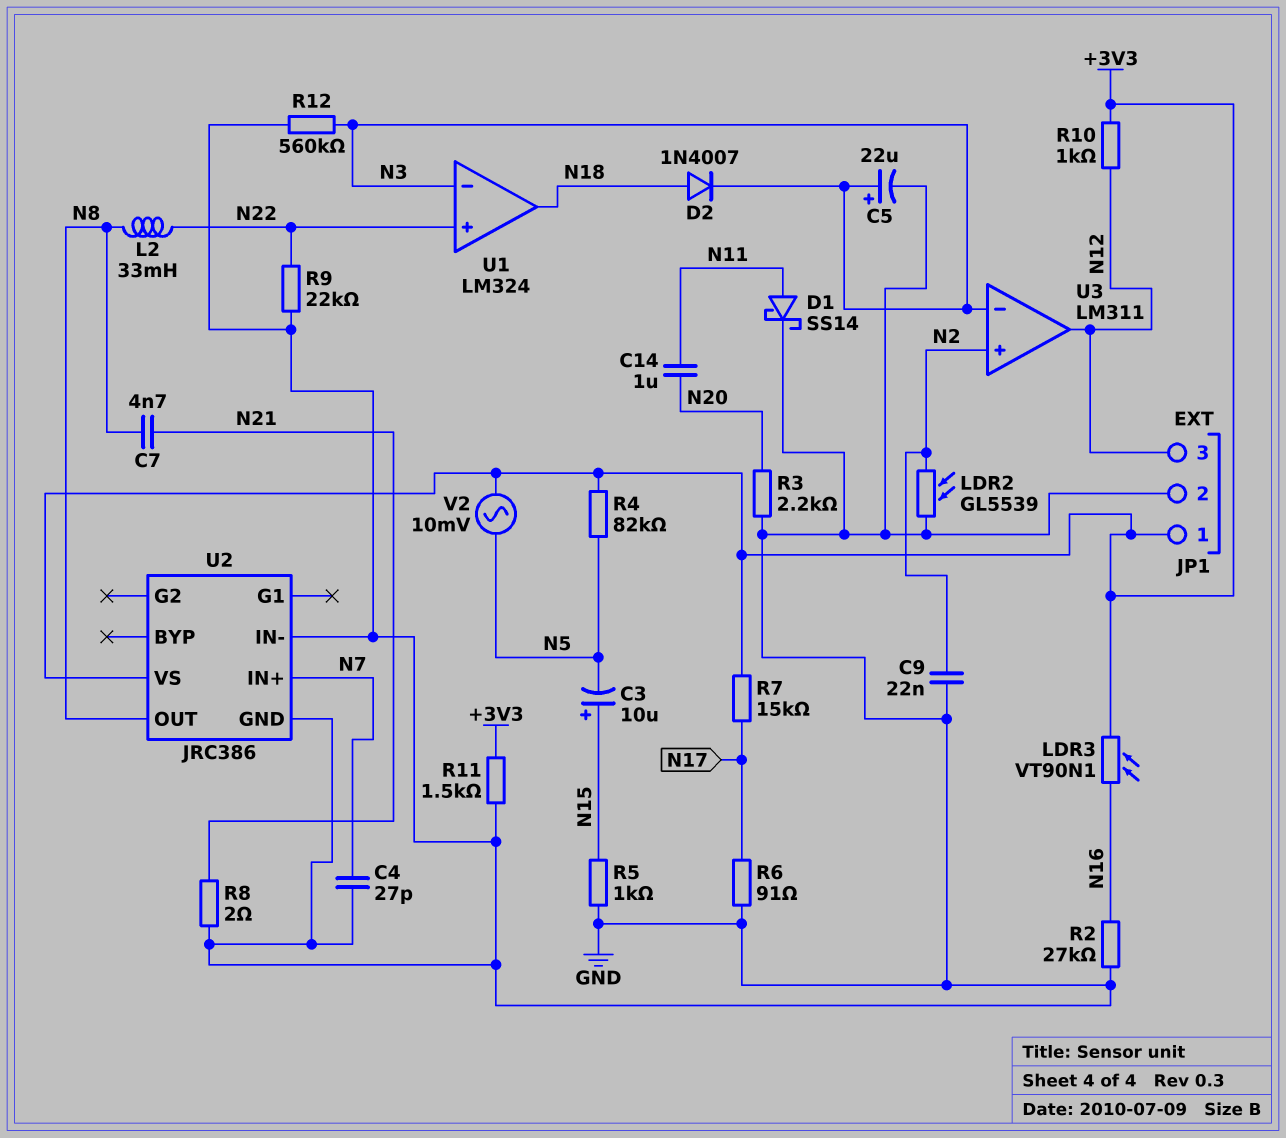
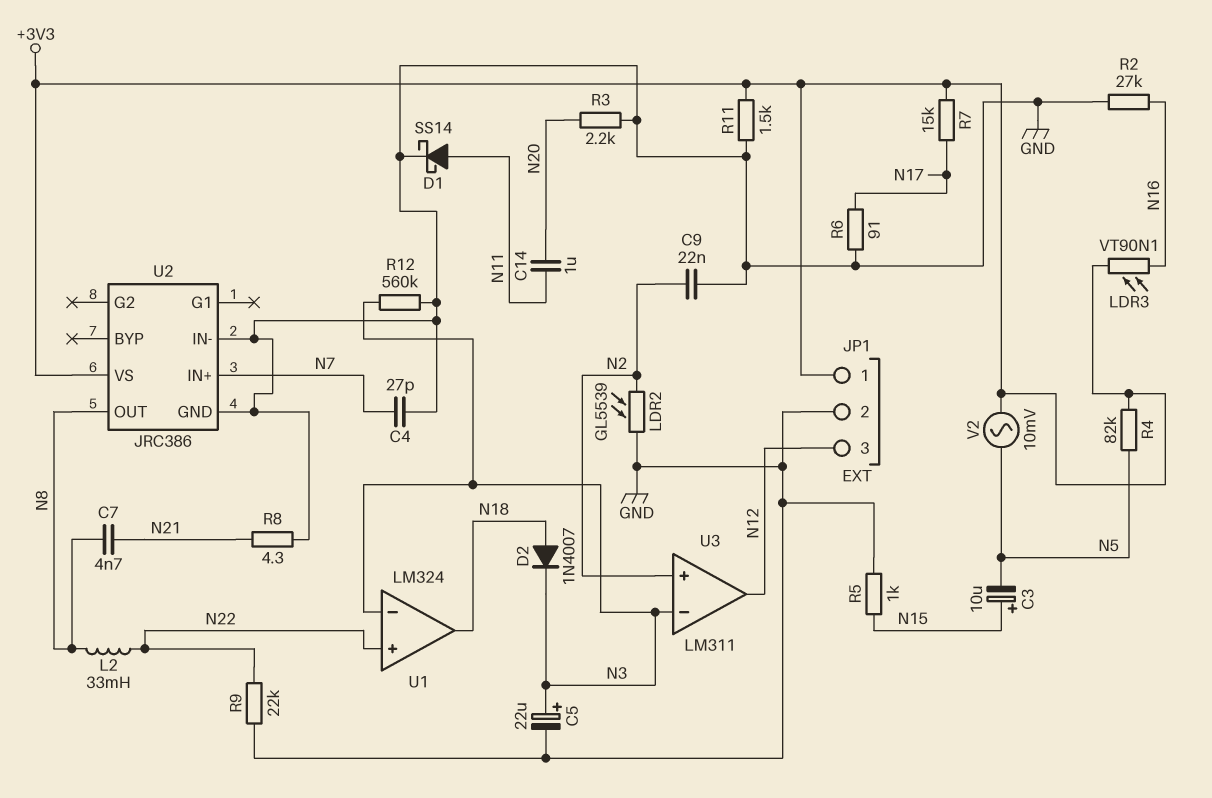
R8: 2 (GND, N21) -> 4.3 (GND, N21)
R10: 1k (+3V3, N12) -> none

